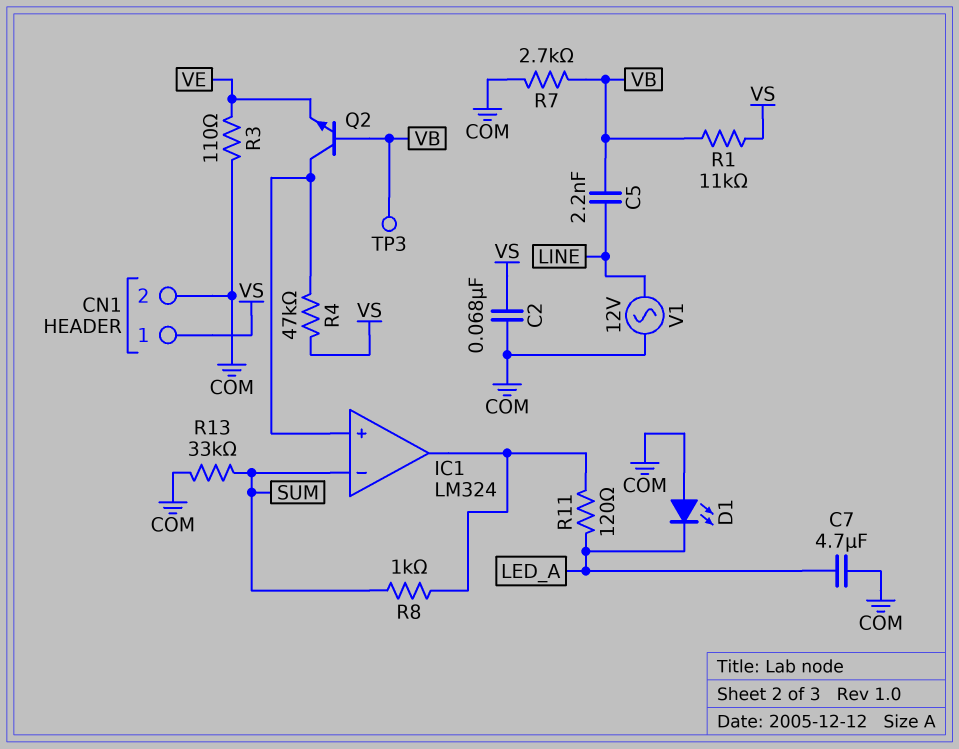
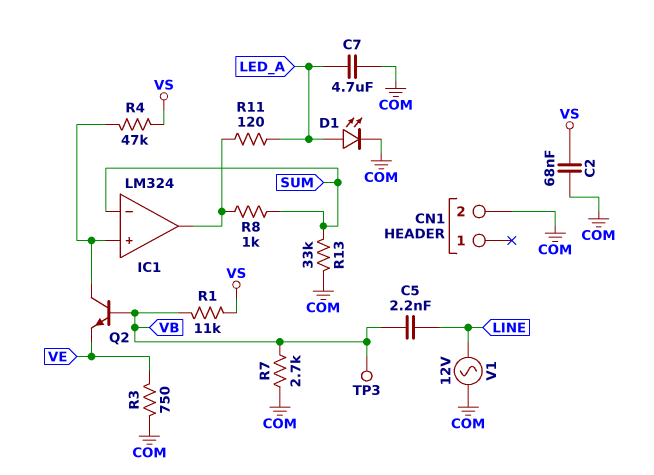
CN1 pin 1: VS -> none
D1: LED (A COM, K LED_A) -> LED (A LED_A, K COM)
R3: 110 (COM, VE) -> 750 (COM, VE)

